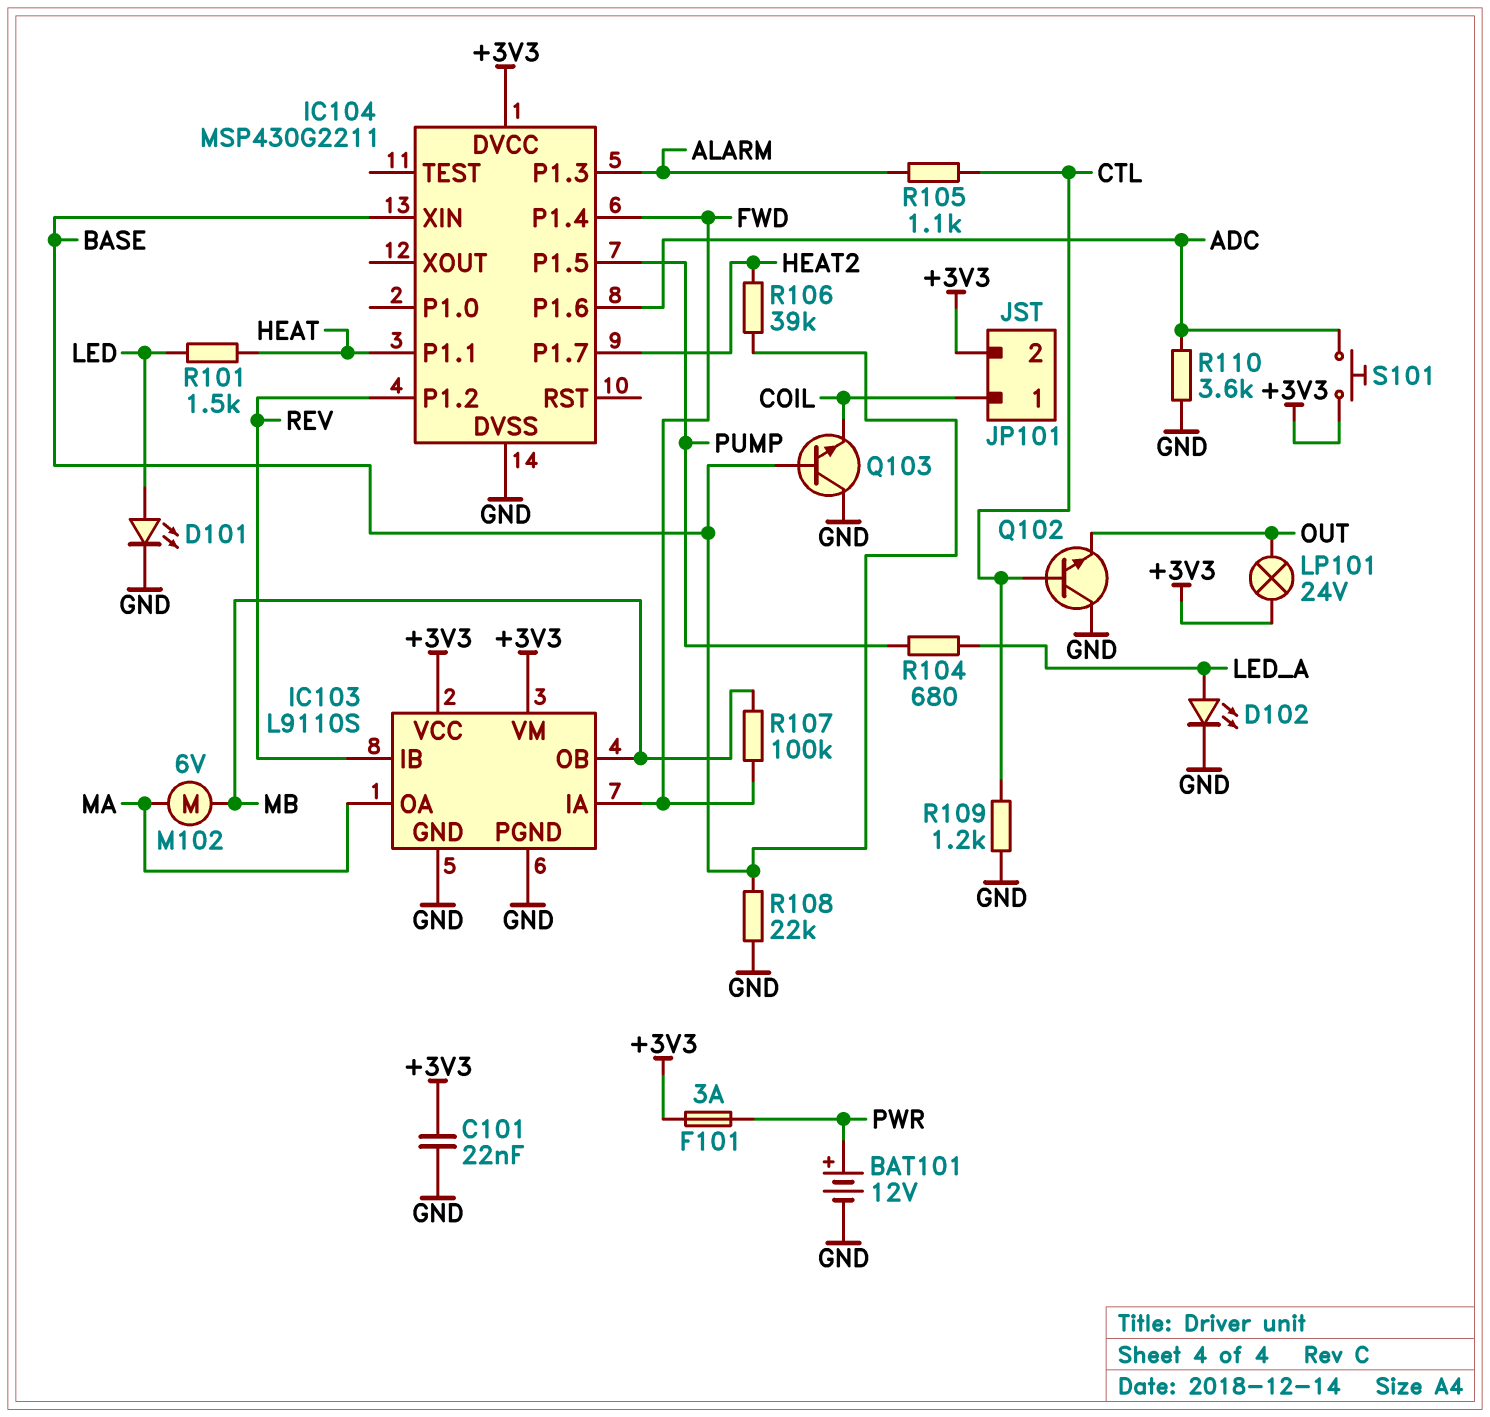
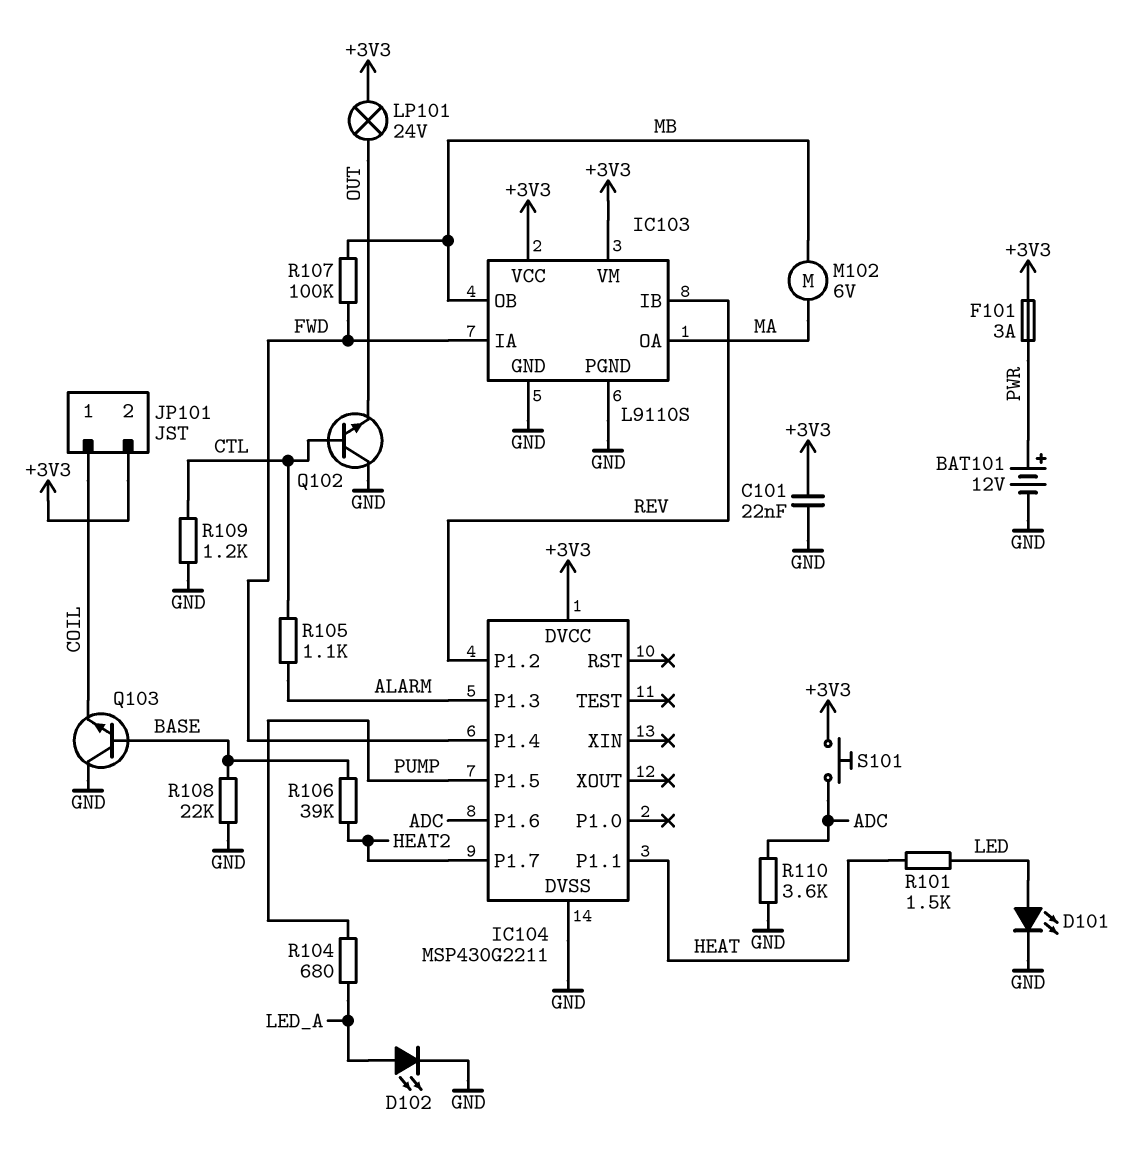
IC104 pin XIN: BASE -> none

